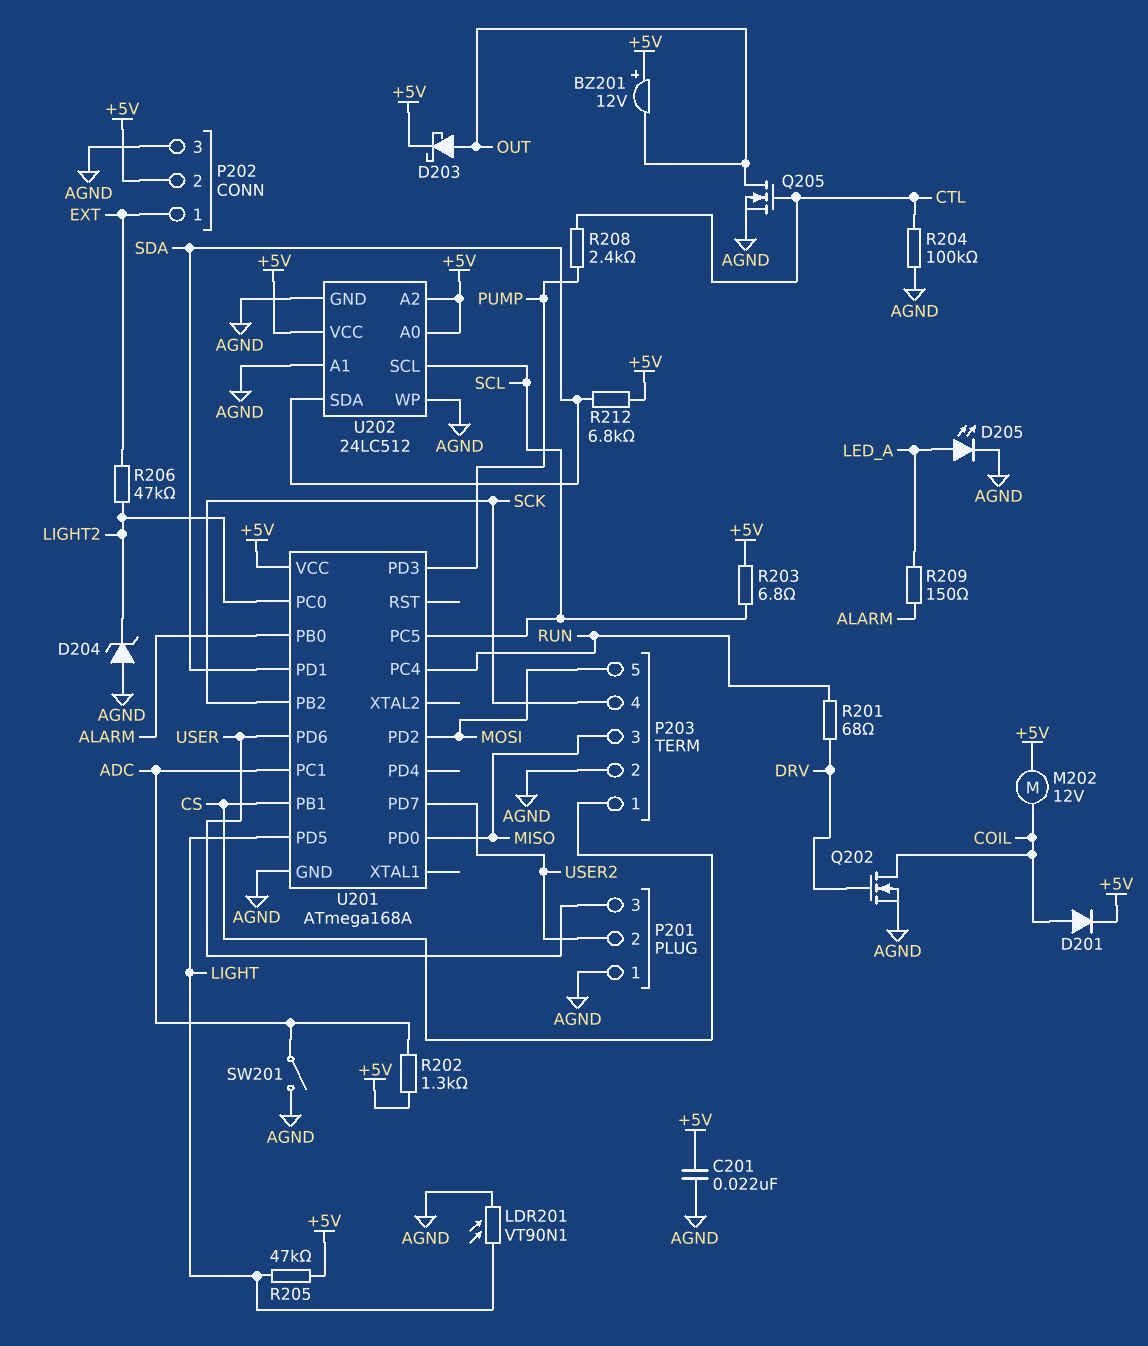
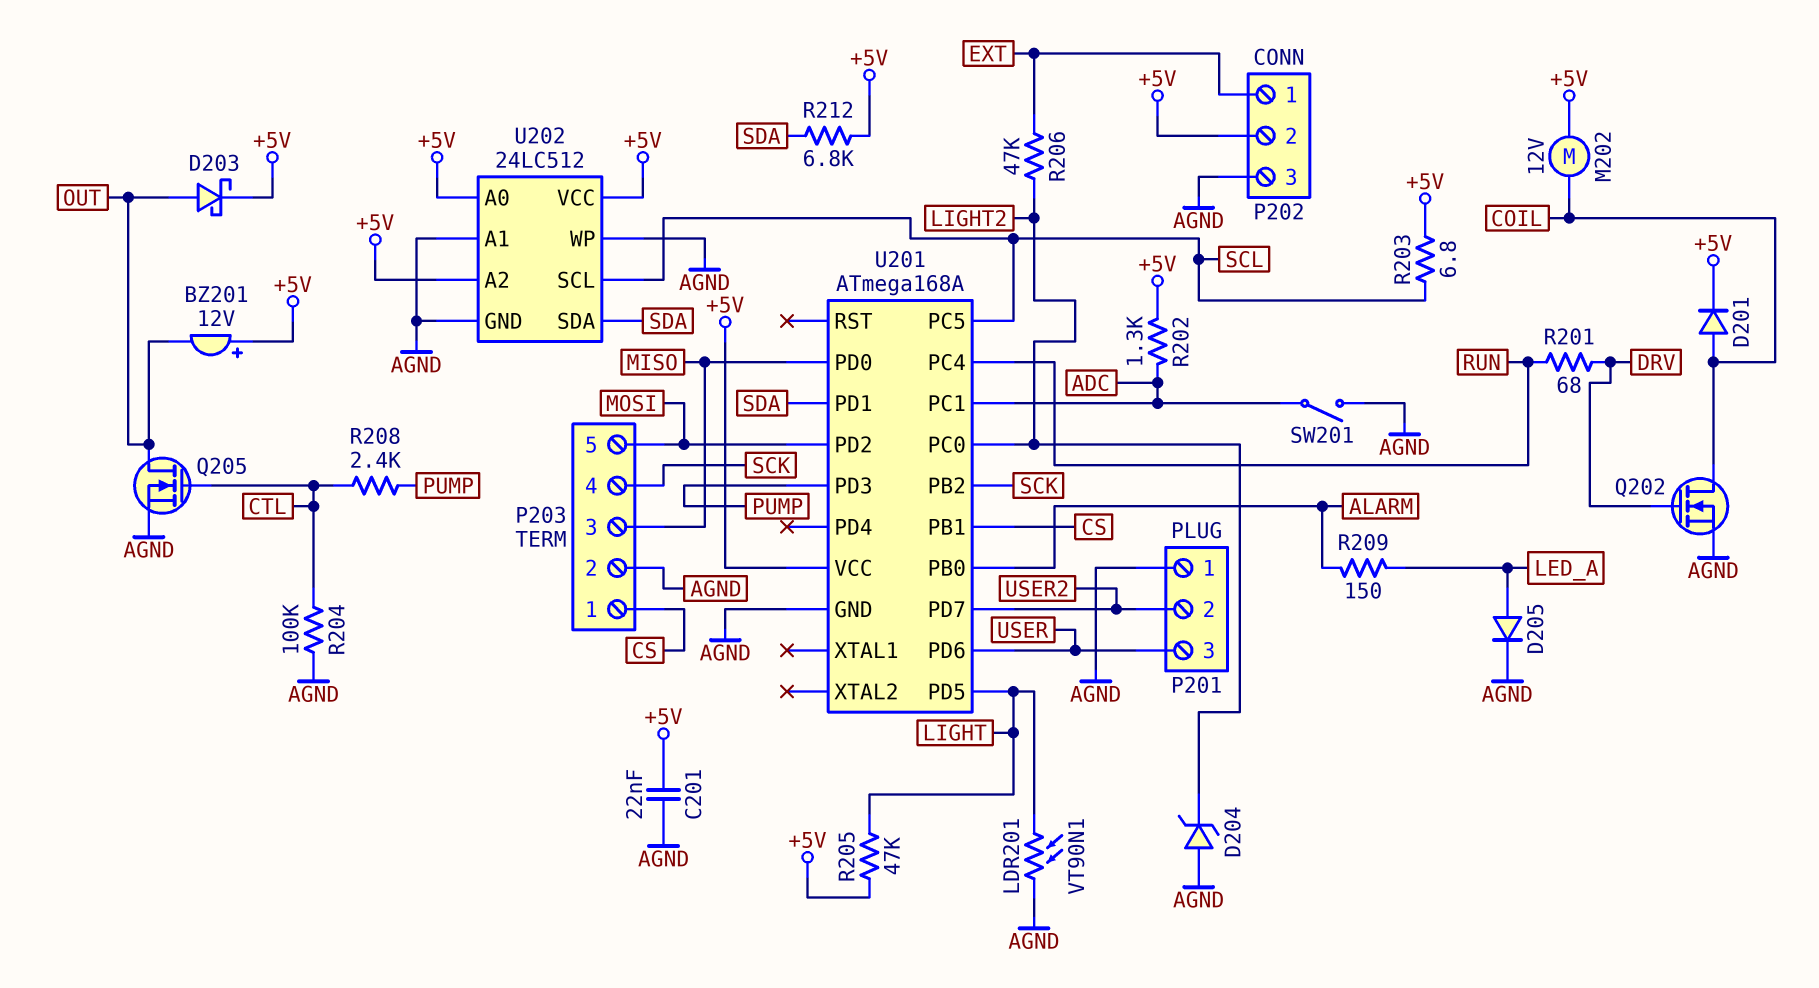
D205: LED (A LED_A, K AGND) -> diode (A LED_A, K AGND)

